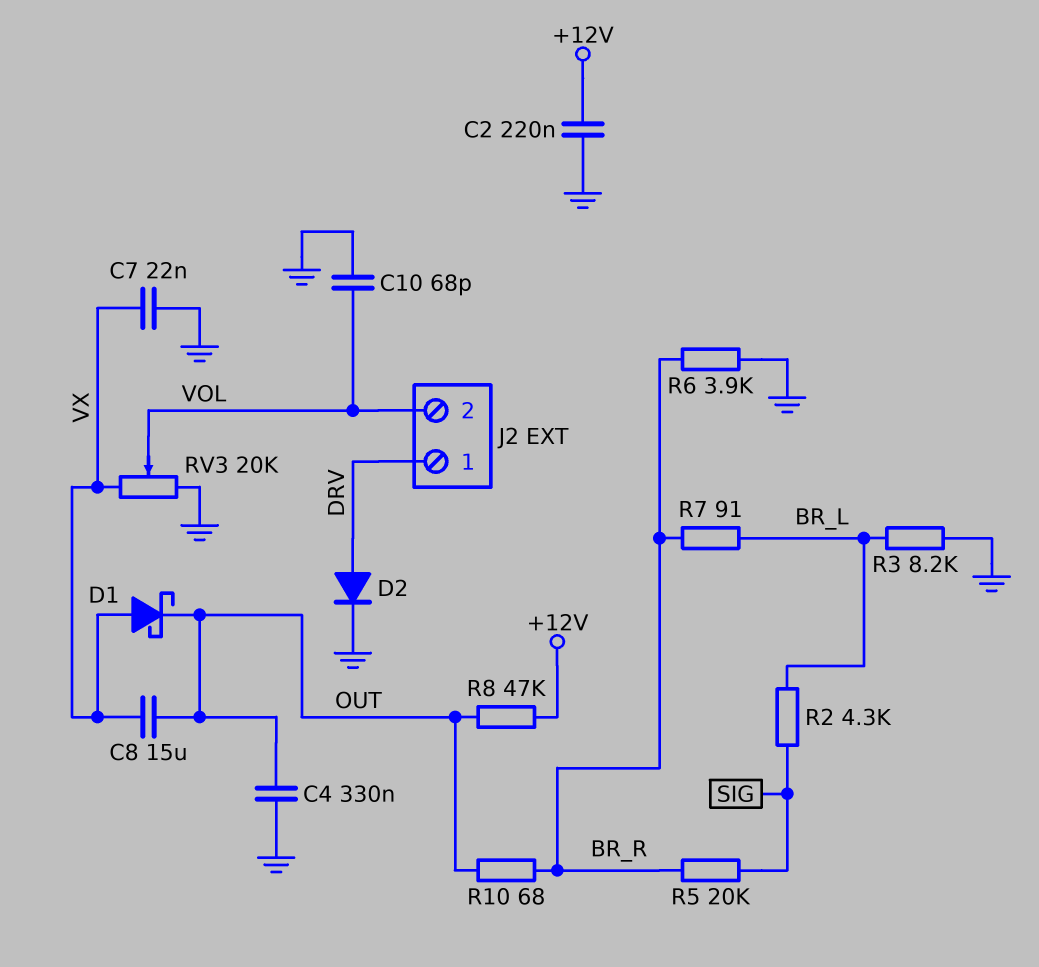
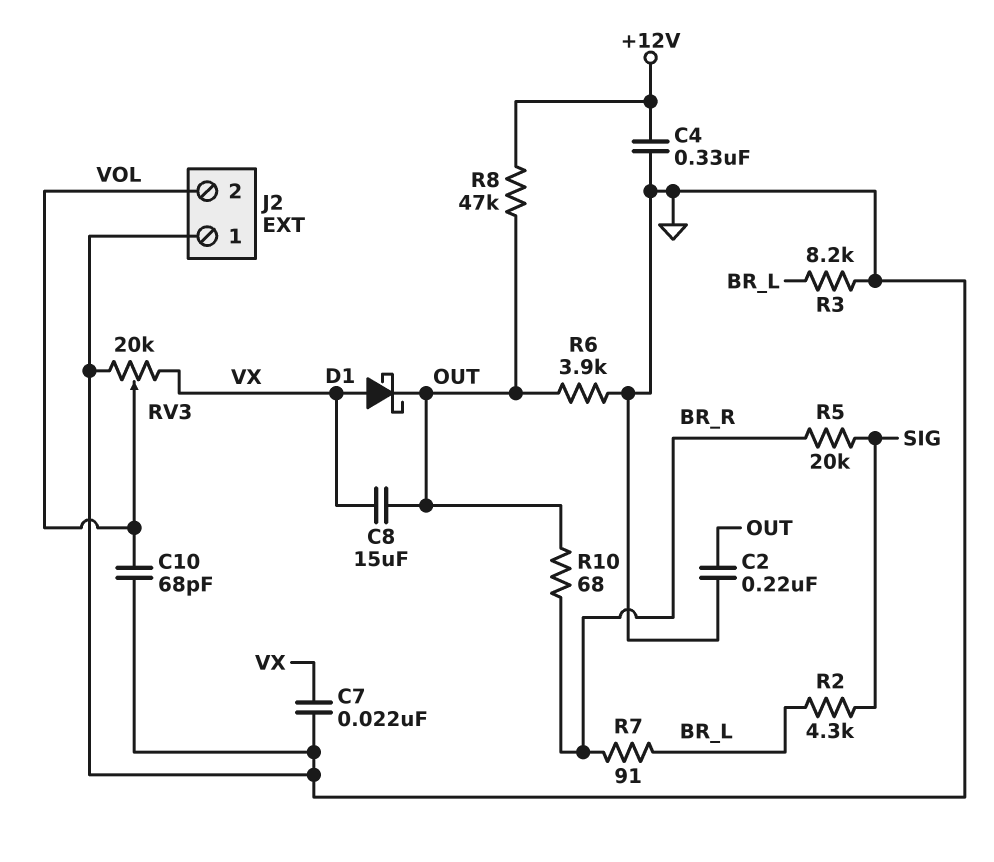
C2: 220nF (+12V, GND) -> 220nF (GND, OUT)
C4: 330nF (GND, OUT) -> 330nF (+12V, GND)
D2: diode (A DRV, K GND) -> none
J2 pin 1: DRV -> GND
R6: 3.9k (BR_R, GND) -> 3.9k (GND, OUT)

